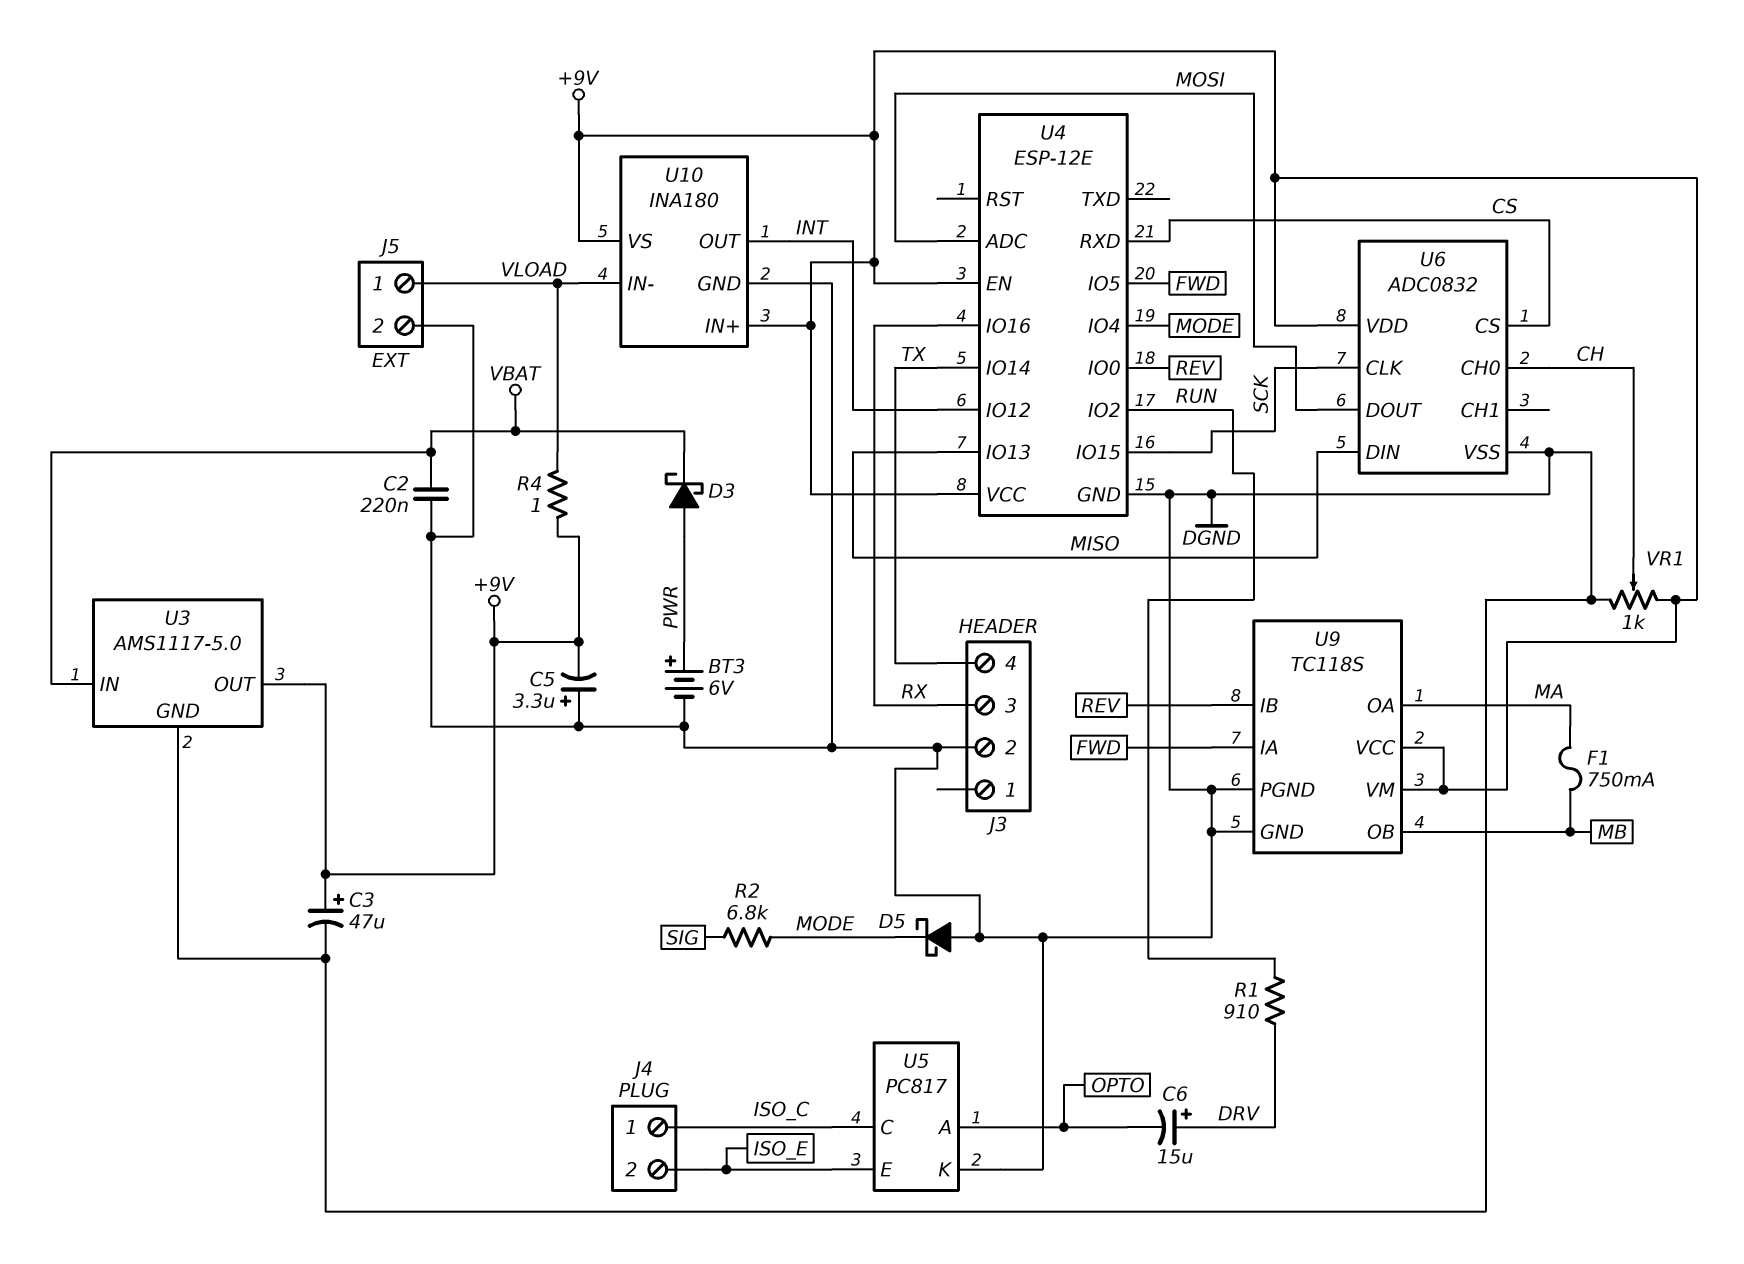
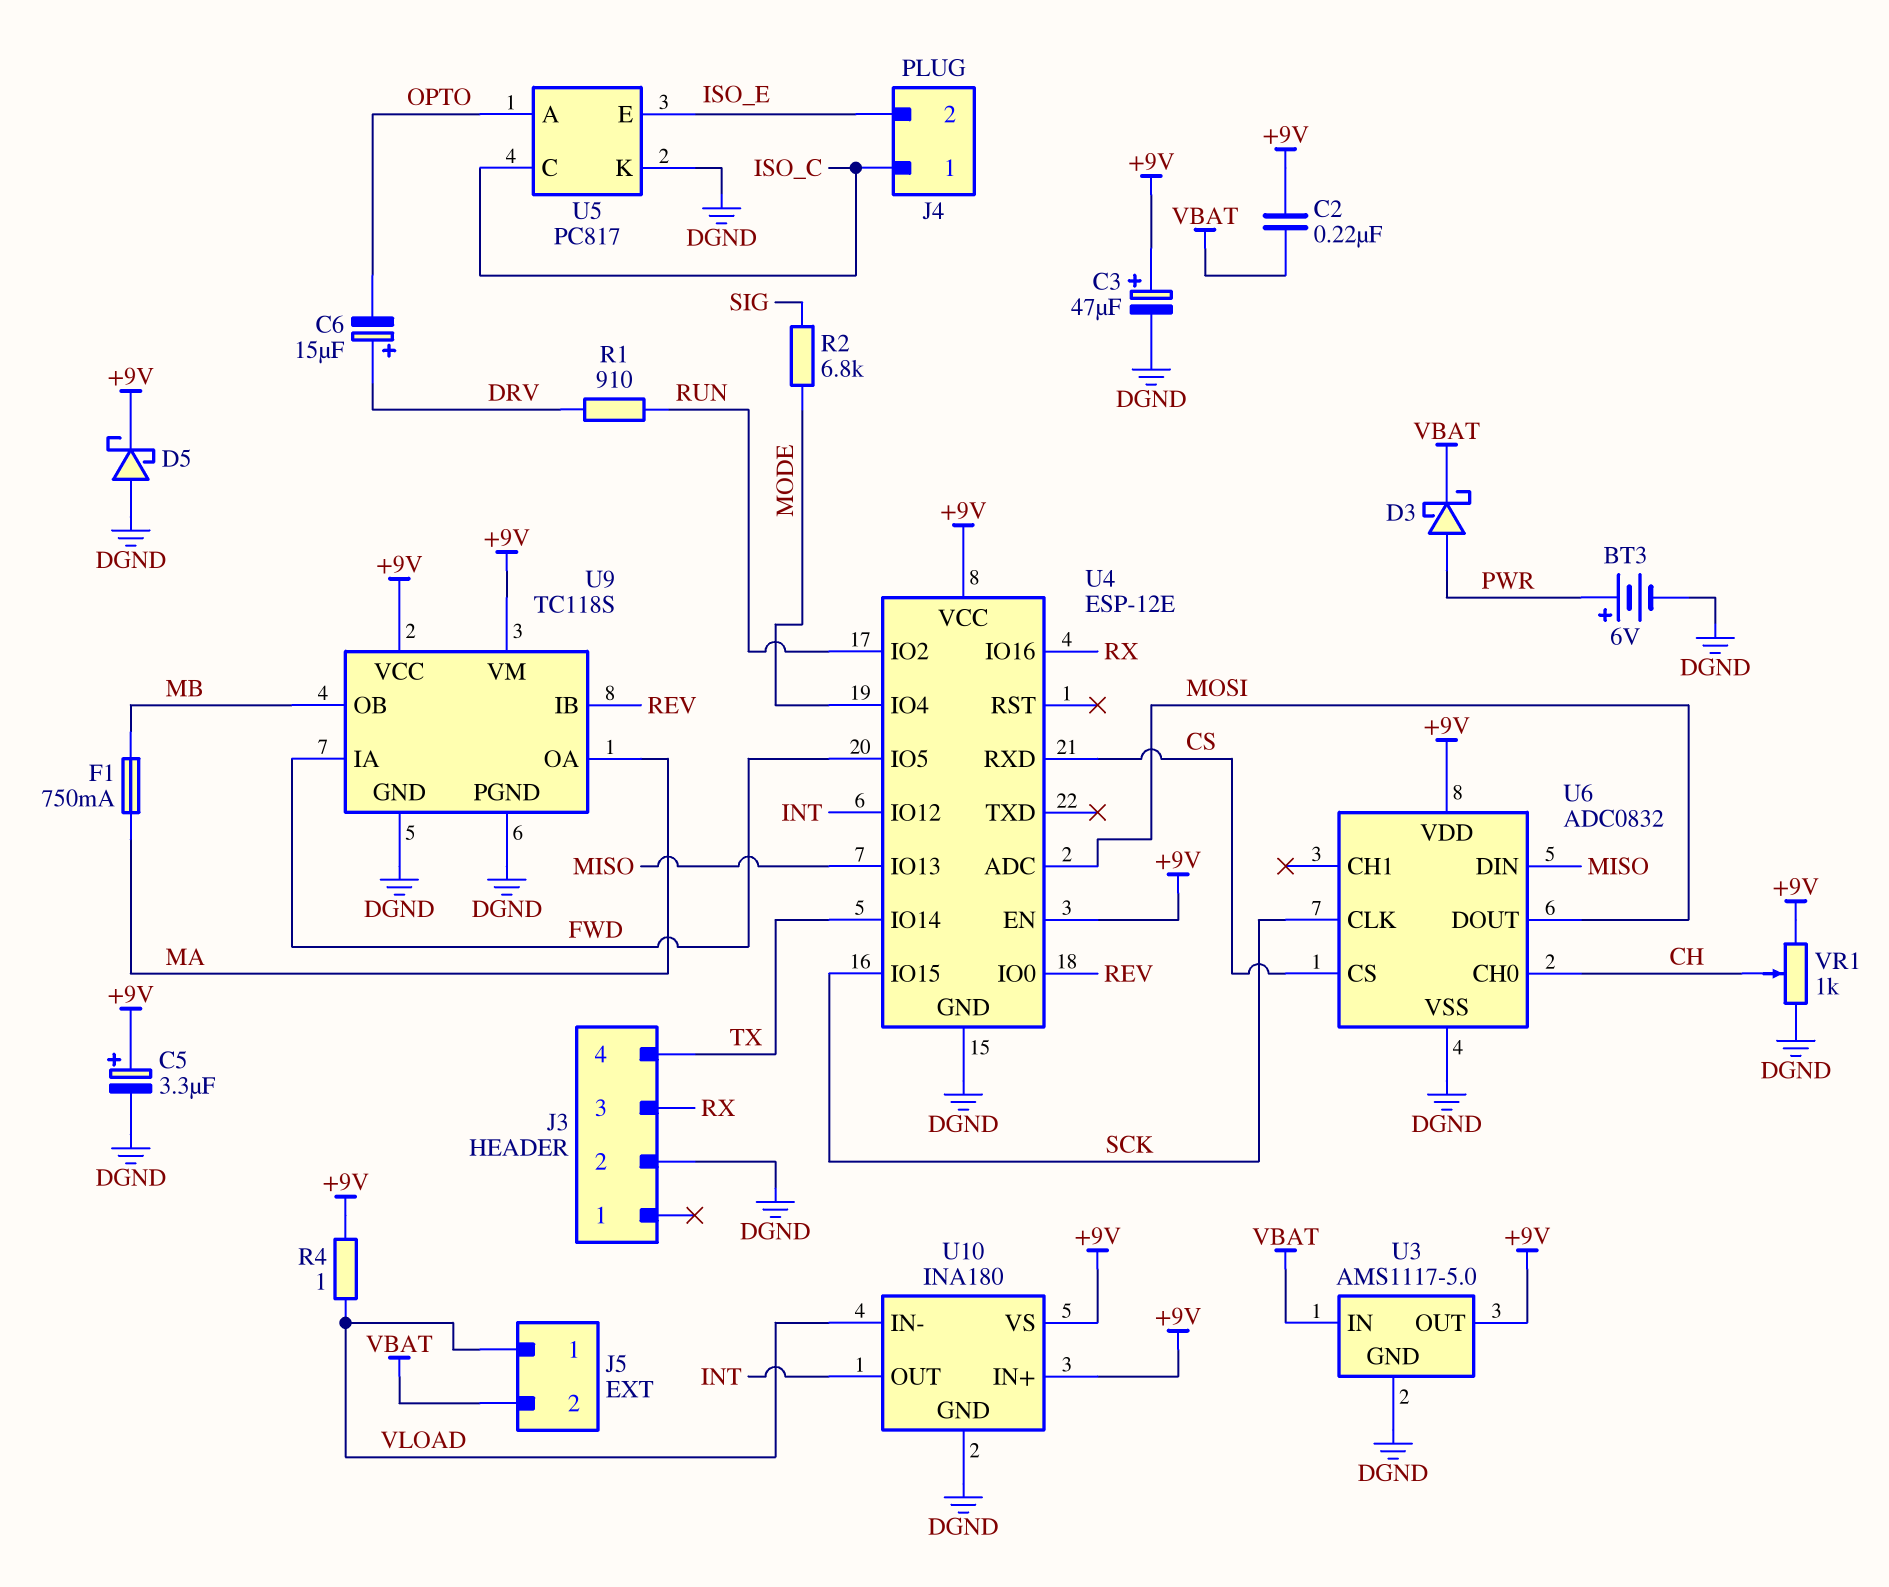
C2: 220nF (DGND, VBAT) -> 220nF (+9V, VBAT)
C5: 3.3uF (plus DGND, minus +9V) -> 3.3uF (plus +9V, minus DGND)
D5: schottky (A DGND, K MODE) -> schottky (A DGND, K +9V)
J5 pin 2: DGND -> VBAT

